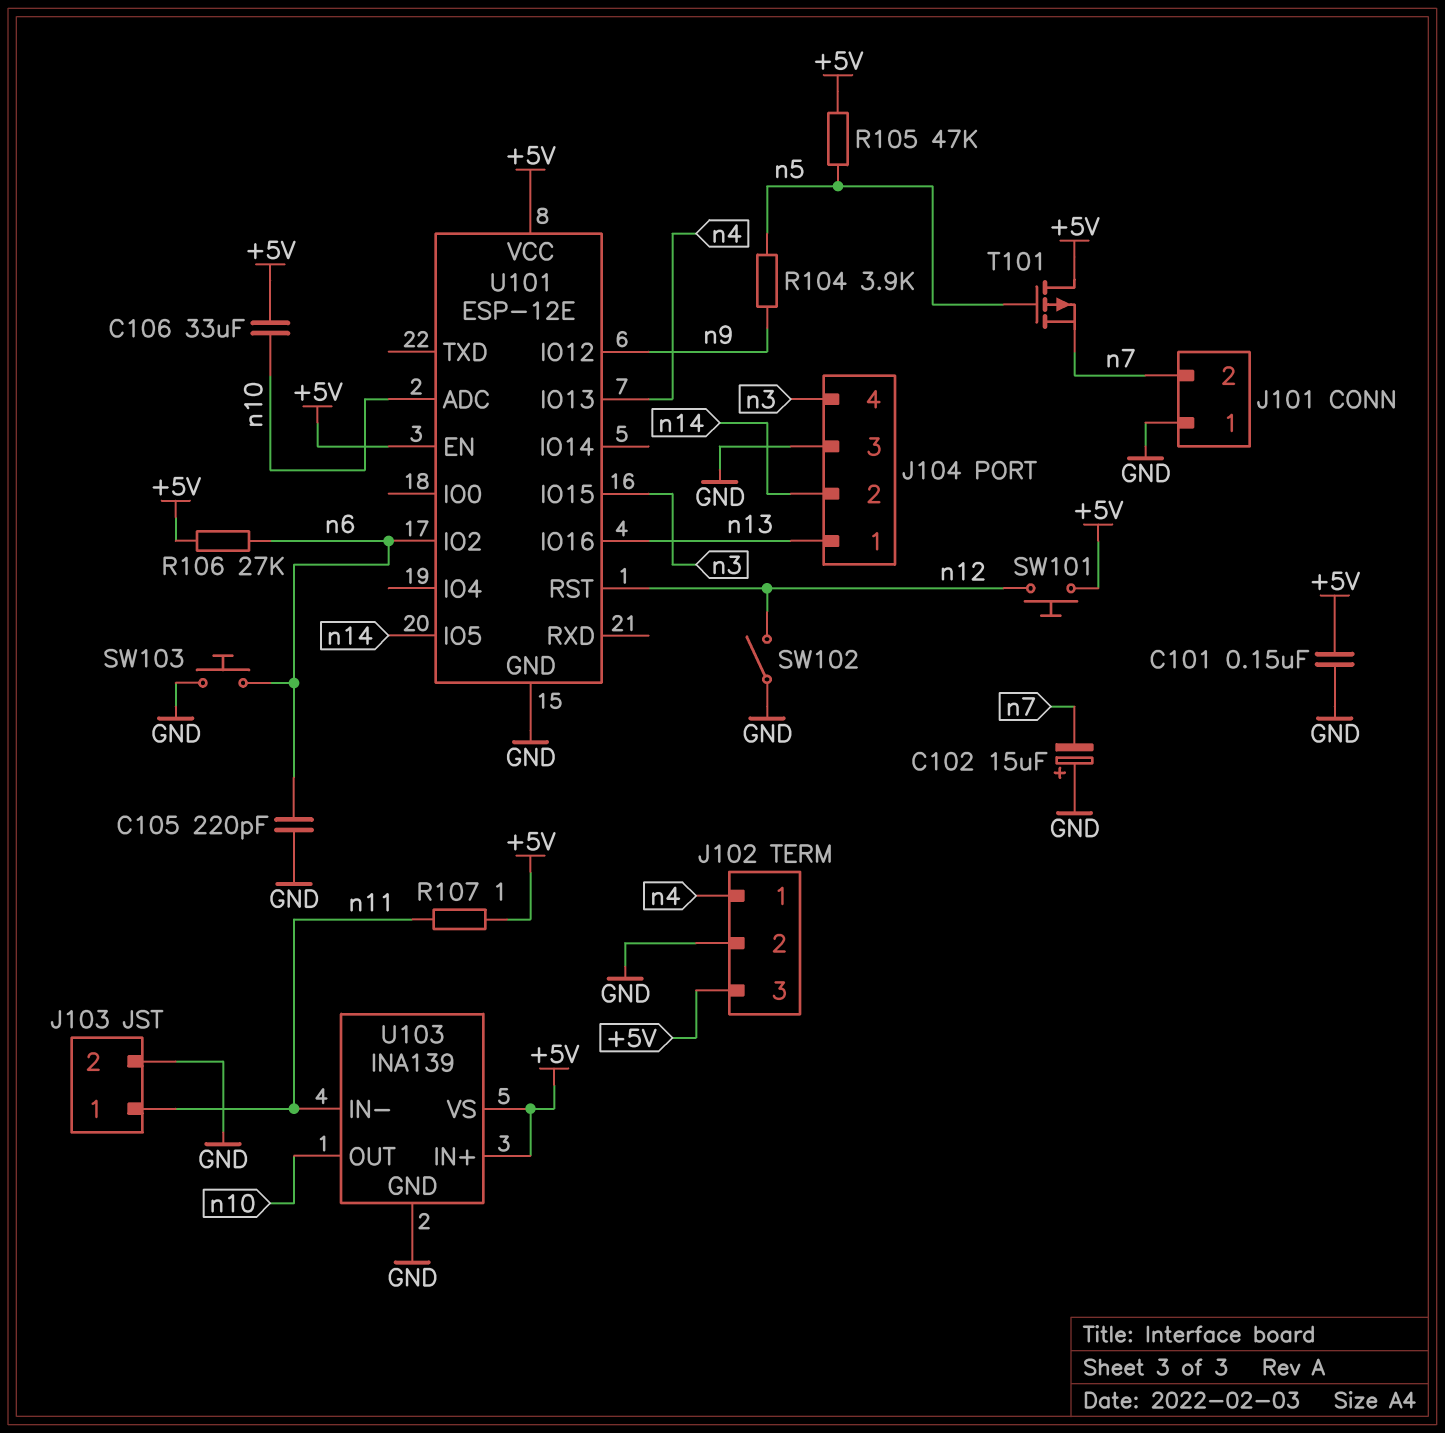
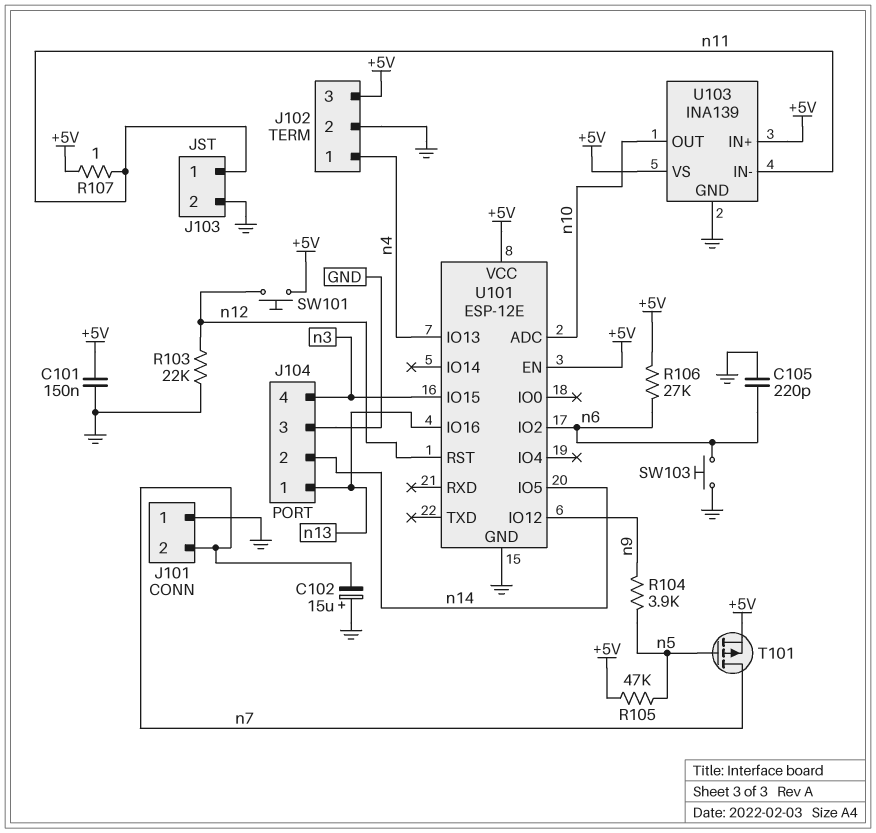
C106: 33uF (+5V, n10) -> none
R103: none -> 22k (GND, n12)
SW102: switch (GND, n12) -> none
T101: PMOS (G n5, D +5V, S n7) -> PMOS (G n5, D n7, S +5V)

